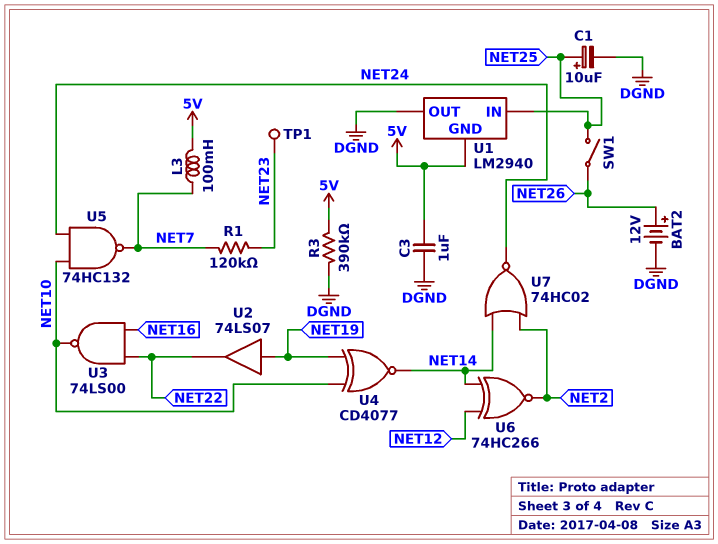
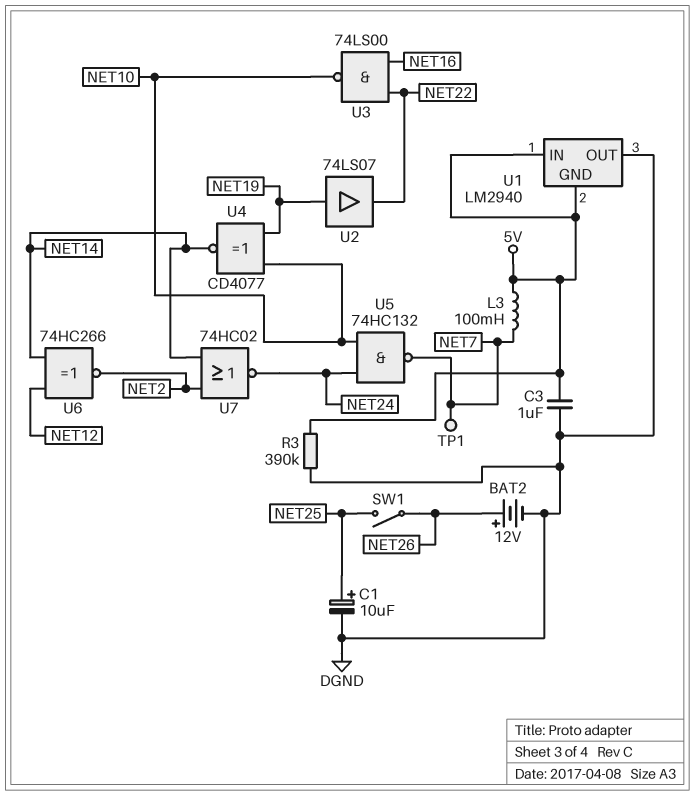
R1: 120k (NET7, NET23) -> none
TP1: test point (NET23) -> test point (NET7)
U1 pin IN: NET25 -> 5V

